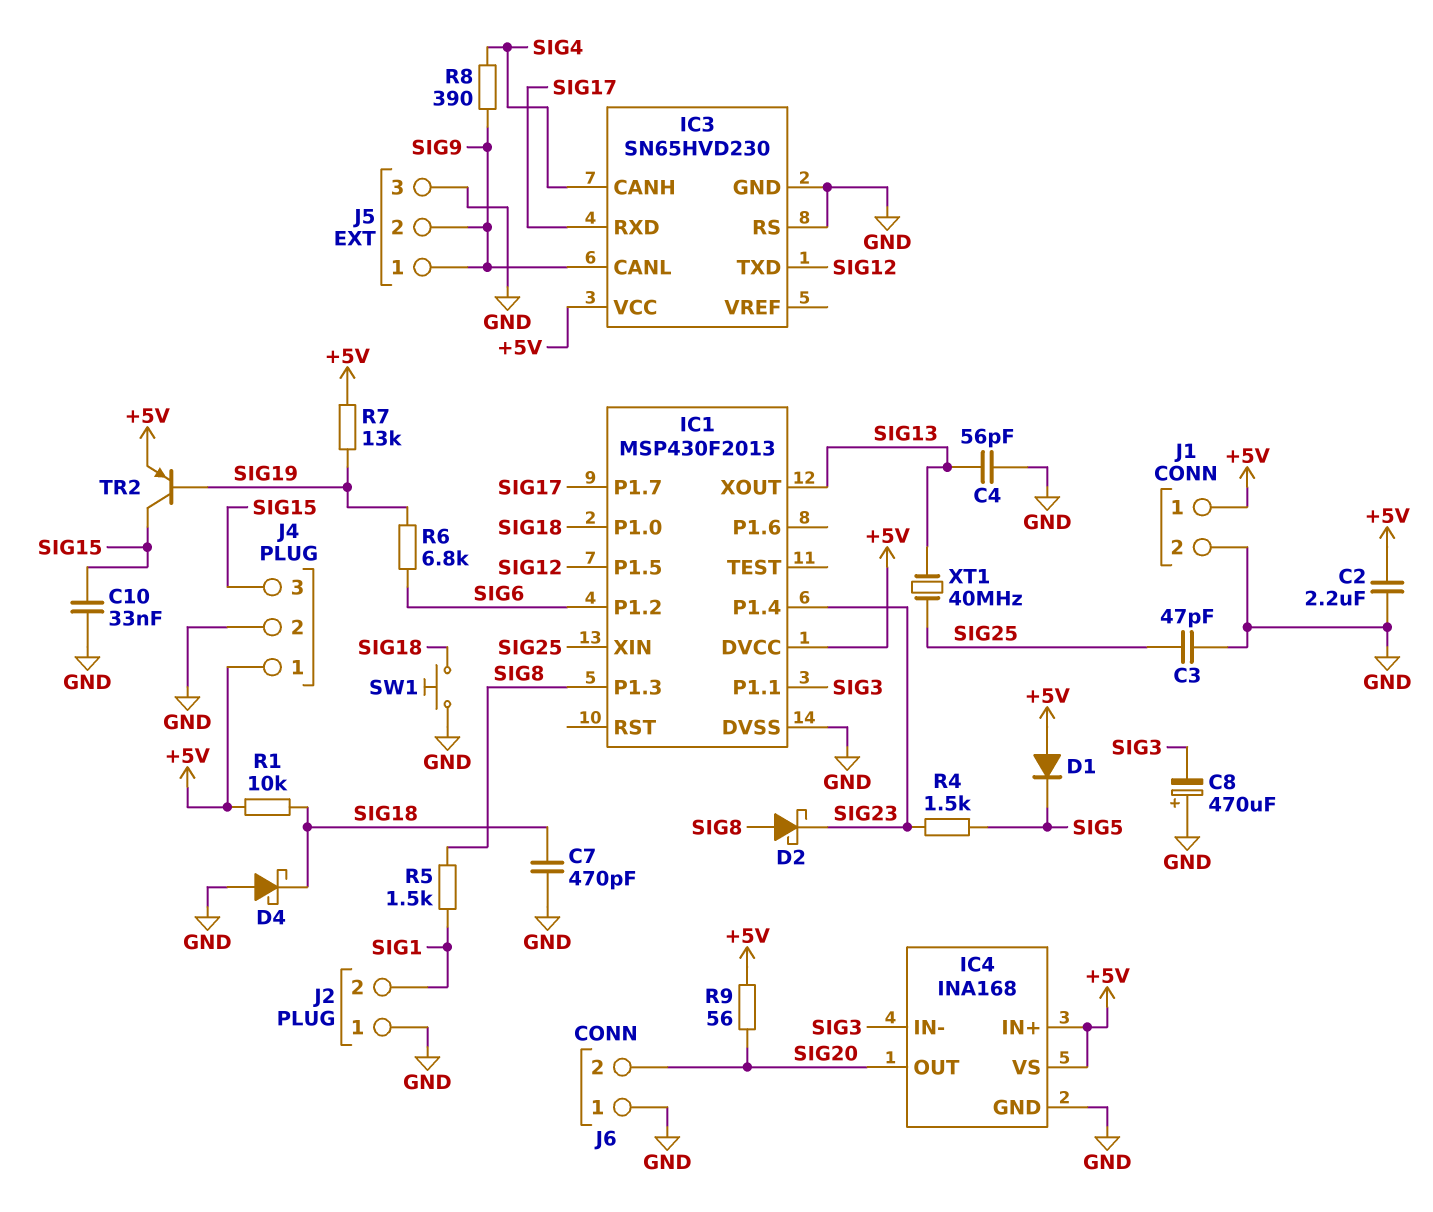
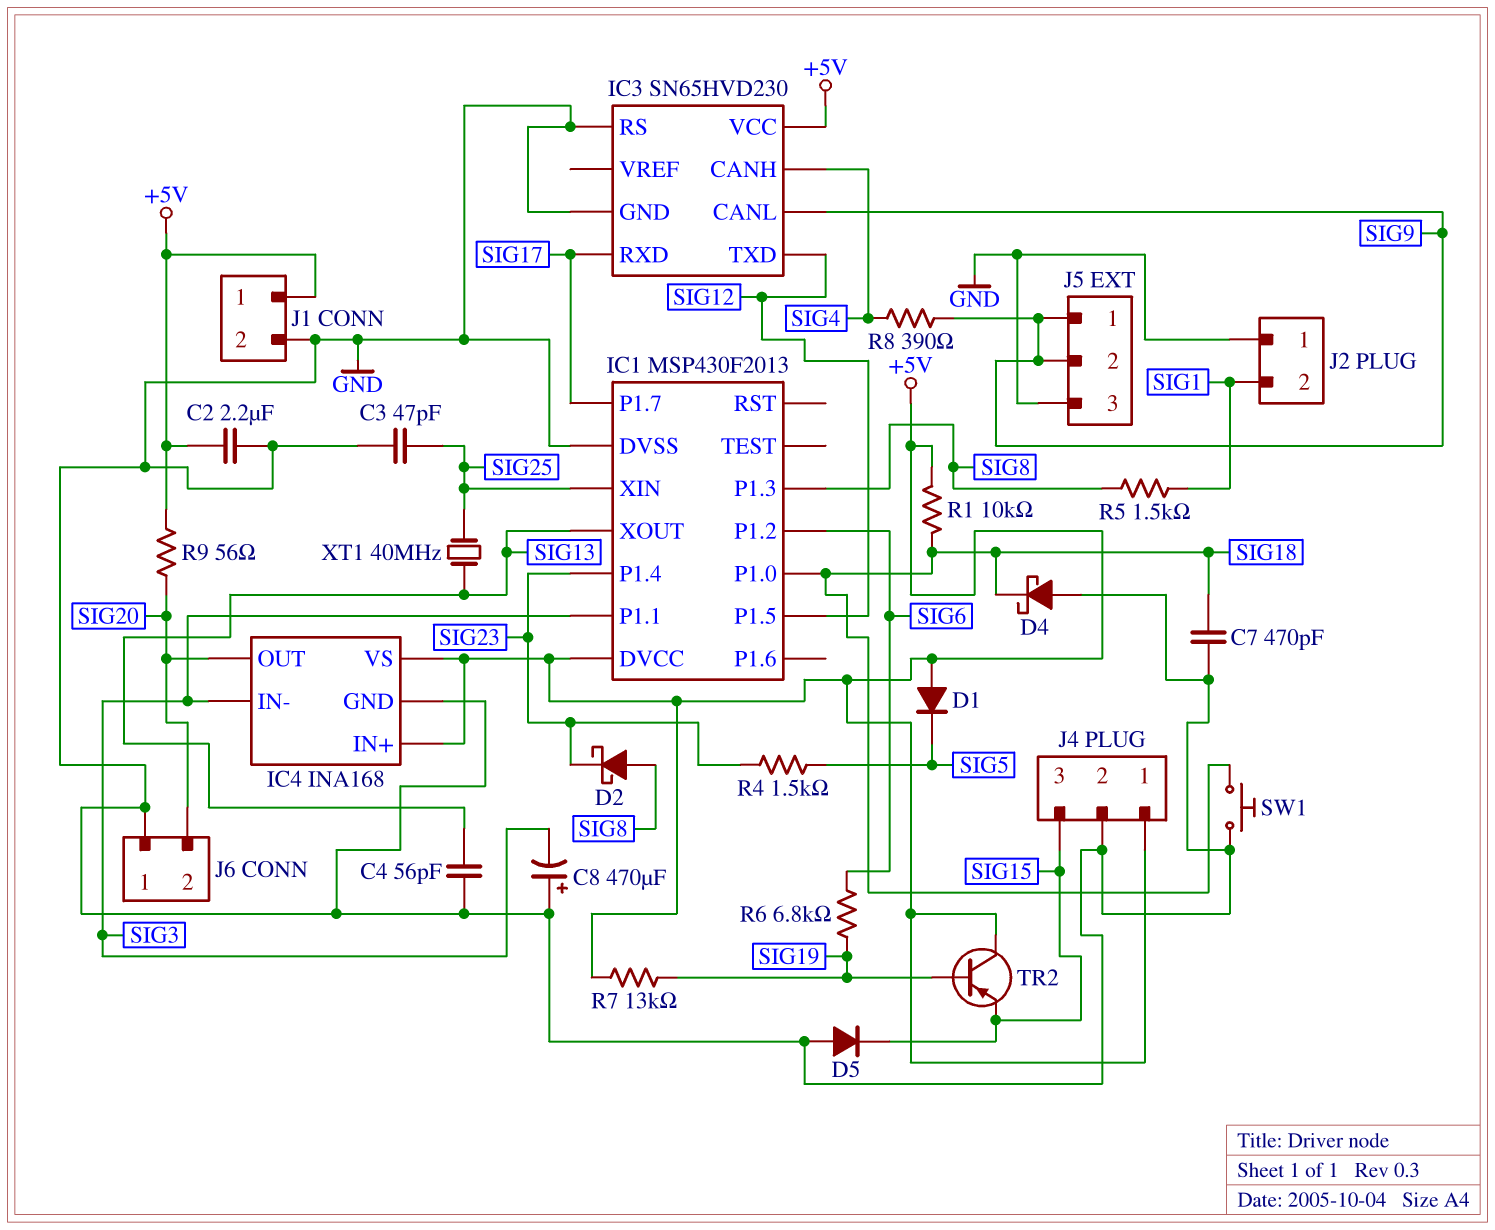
C10: 33nF (GND, SIG15) -> none
D5: none -> diode (A GND, K SIG15)
TR2: PNP (B SIG19, C SIG15, E +5V) -> PNP (B SIG19, C +5V, E SIG15)

